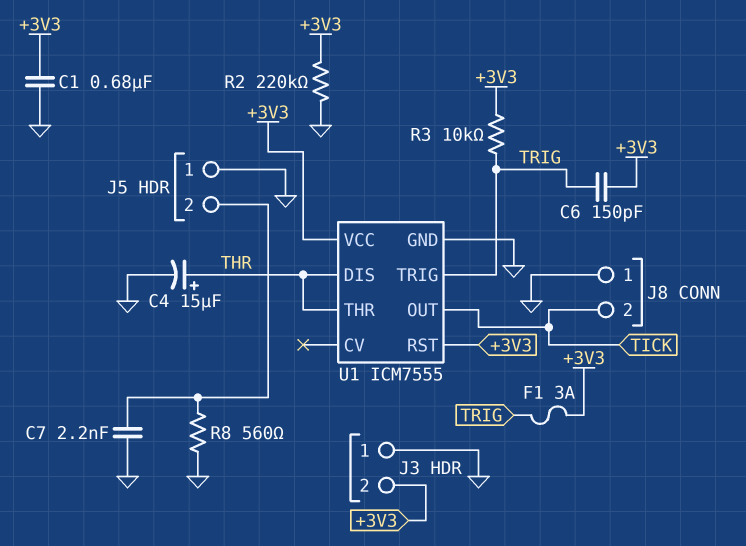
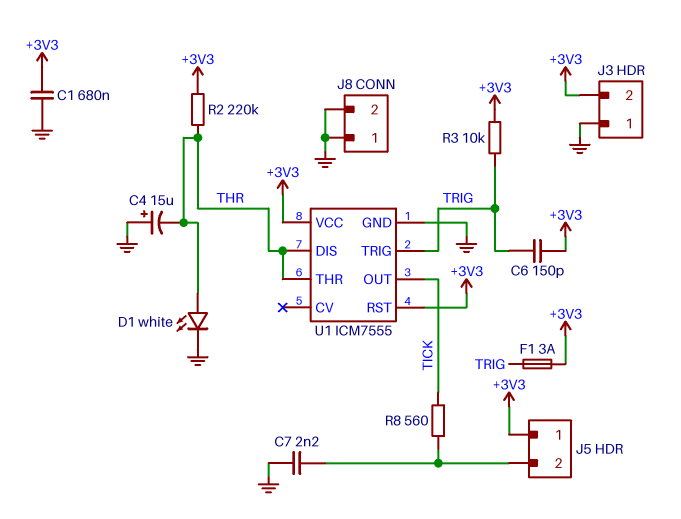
C4: 15uF (plus THR, minus GND) -> 15uF (plus GND, minus THR)
D1: none -> LED white (A THR, K GND)
J5 pin 1: GND -> +3V3
J8 pin 2: TICK -> GND
R2: 220k (+3V3, GND) -> 220k (+3V3, THR)
R8: 560 (GND, J5/2) -> 560 (J5/2, TICK)

